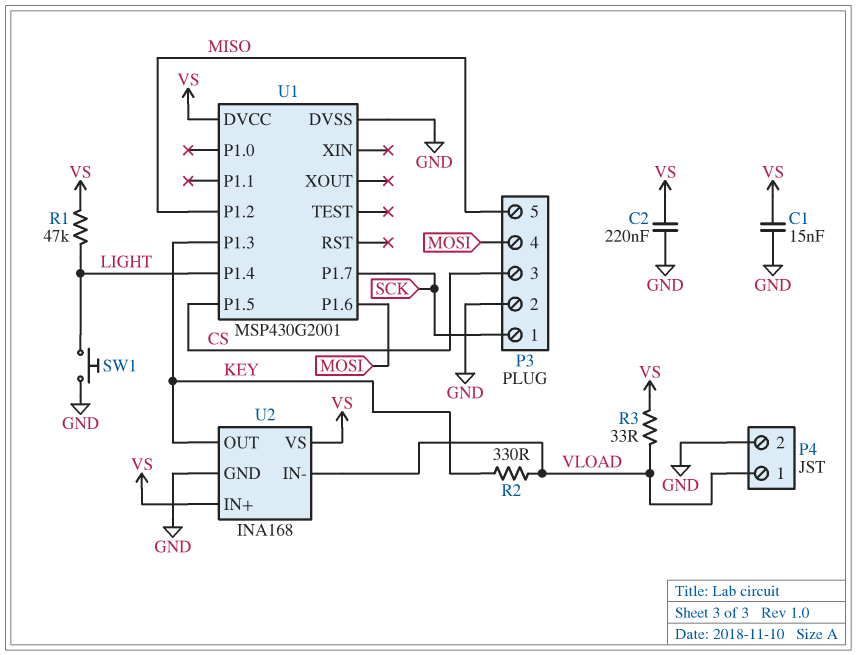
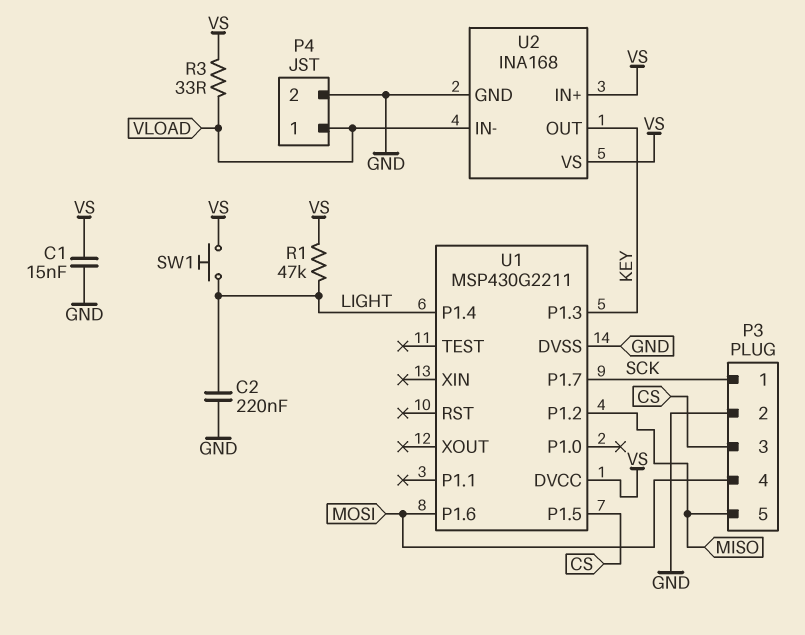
C2: 220nF (GND, VS) -> 220nF (GND, LIGHT)
R2: 330 (KEY, VLOAD) -> none
SW1: button (GND, LIGHT) -> button (LIGHT, VS)
U1: MSP430G2001 -> MSP430G2211

